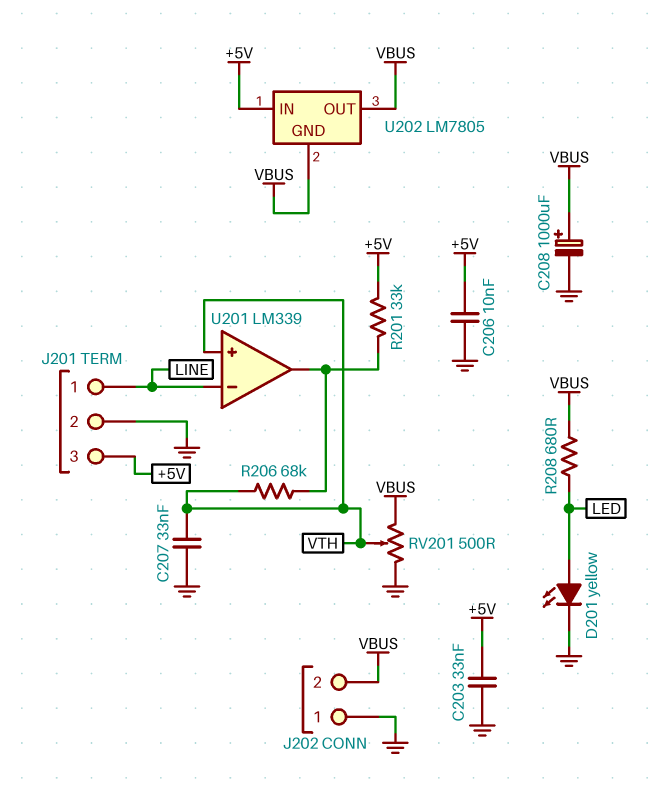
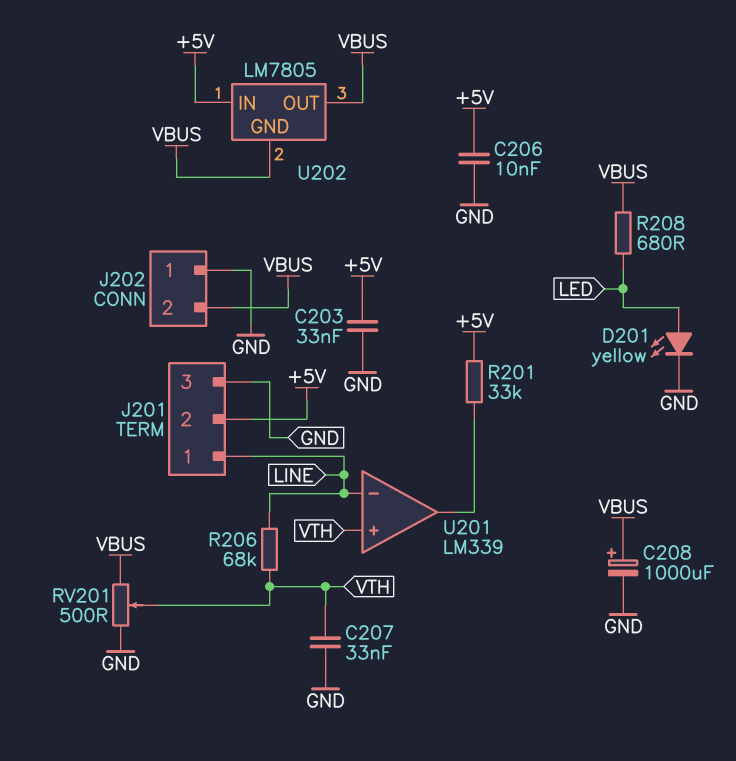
J201 pin 2: GND -> +5V
J201 pin 3: +5V -> GND
R206: 68k (U201/out, VTH) -> 68k (LINE, VTH)

